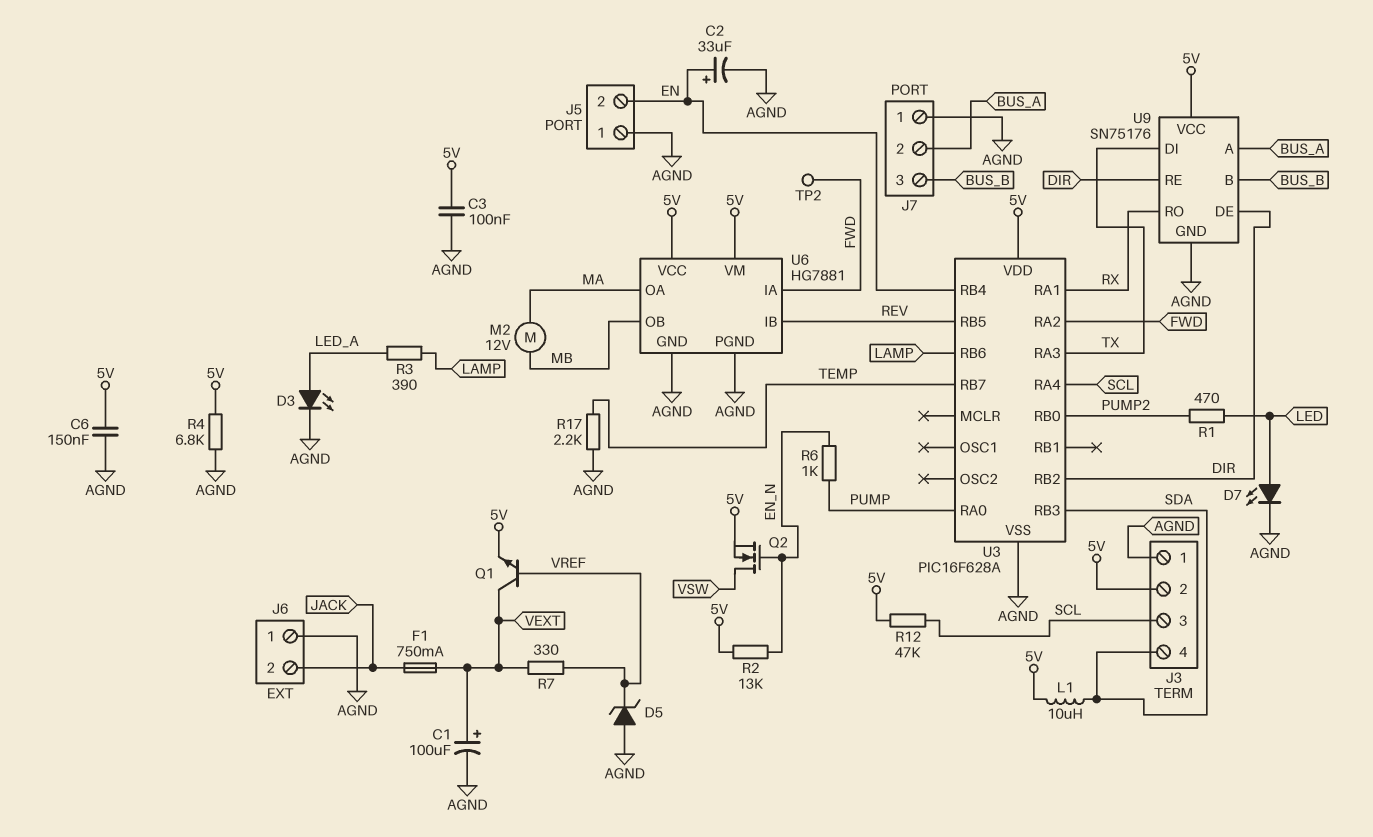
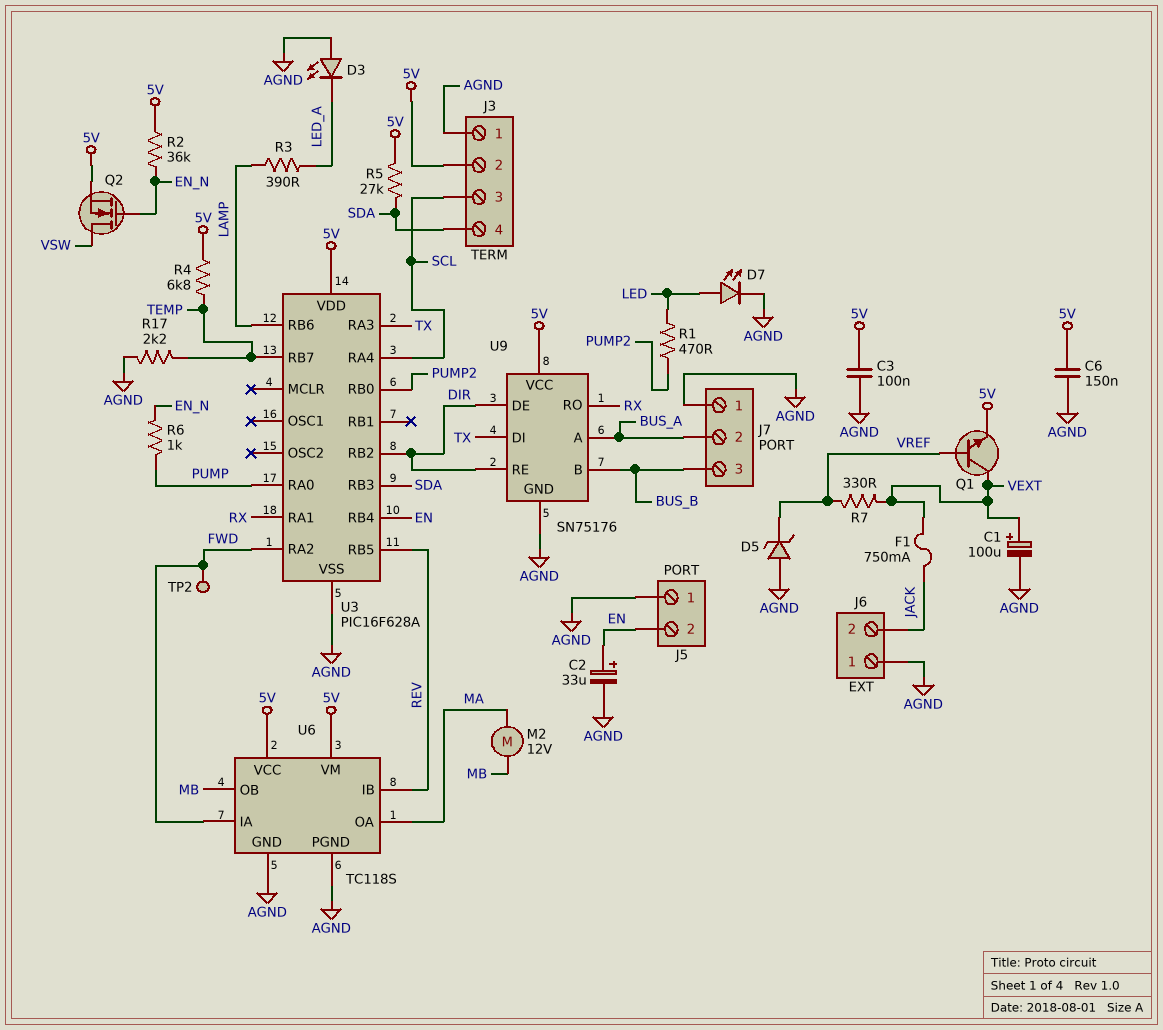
D3: LED (A LED_A, K AGND) -> LED (A AGND, K LED_A)
L1: 10uH (5V, SDA) -> none
R2: 13k (5V, EN_N) -> 36k (5V, EN_N)
R4: 6.8k (5V, AGND) -> 6.8k (5V, TEMP)
R5: none -> 27k (5V, SDA)
R12: 47k (5V, SCL) -> none
U6: HG7881 -> TC118S

